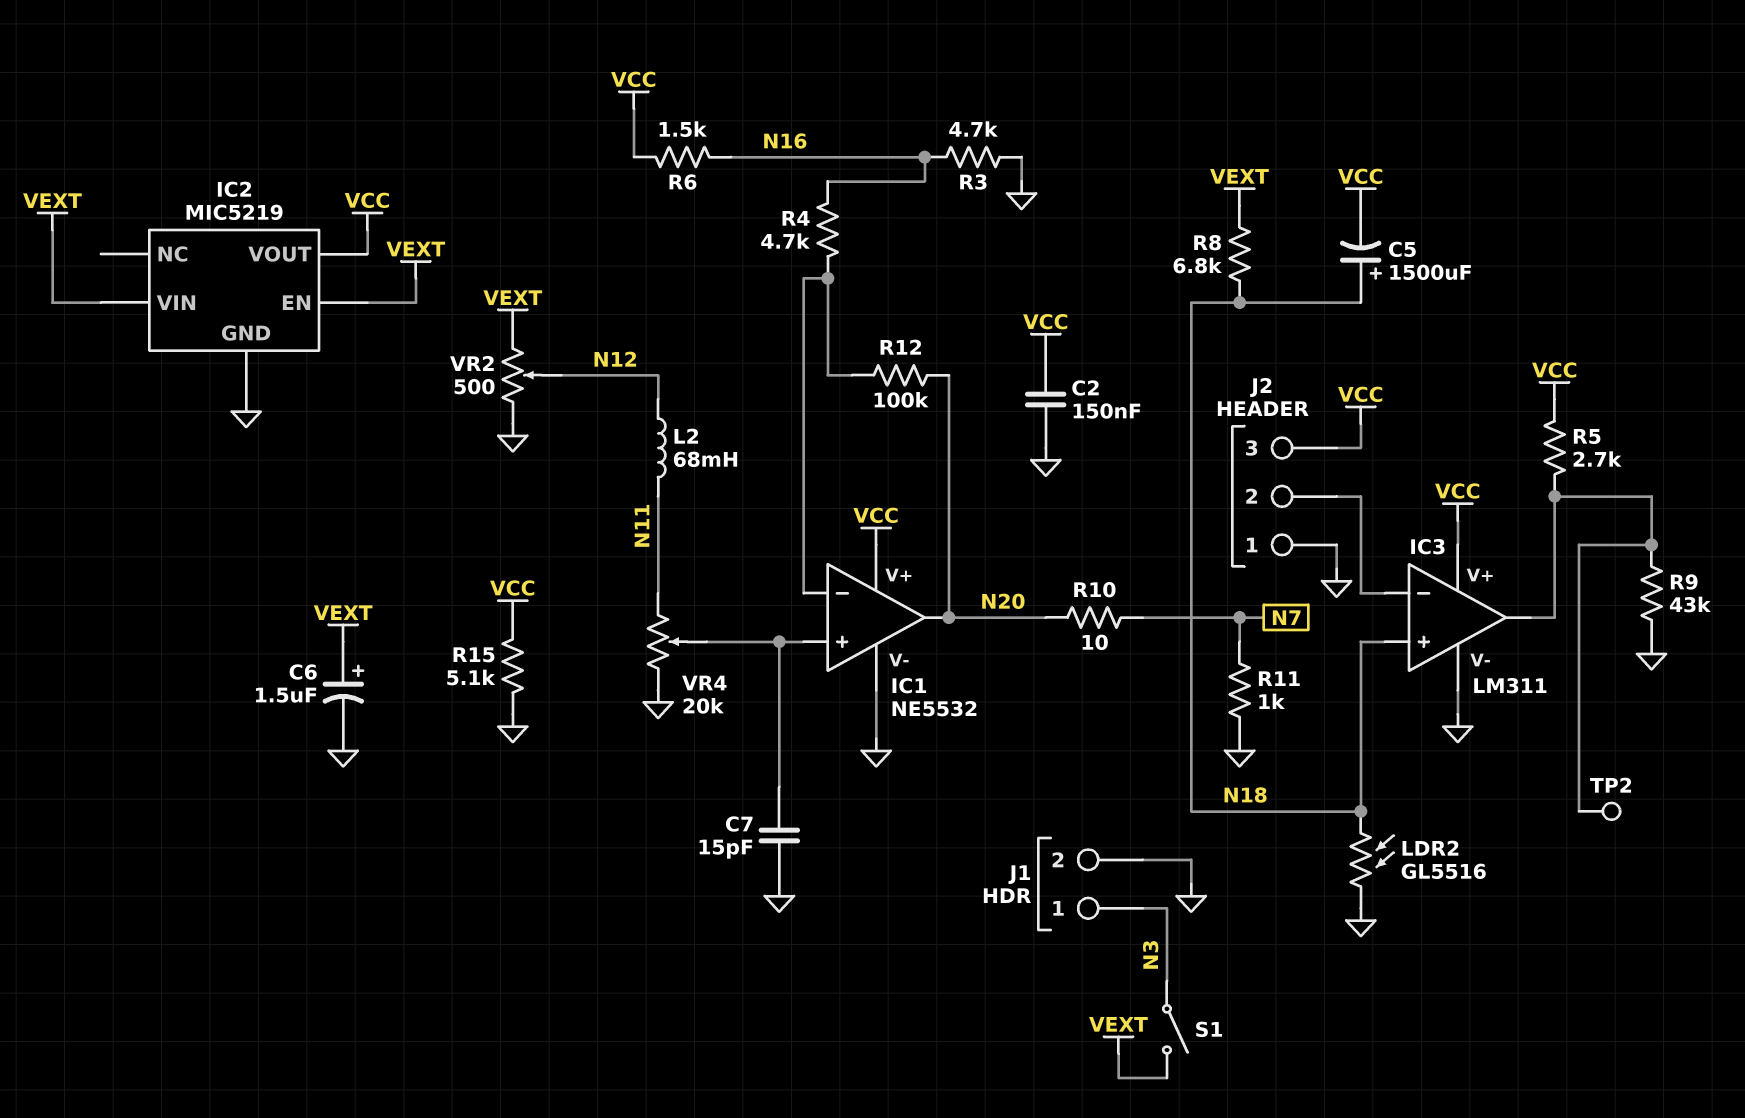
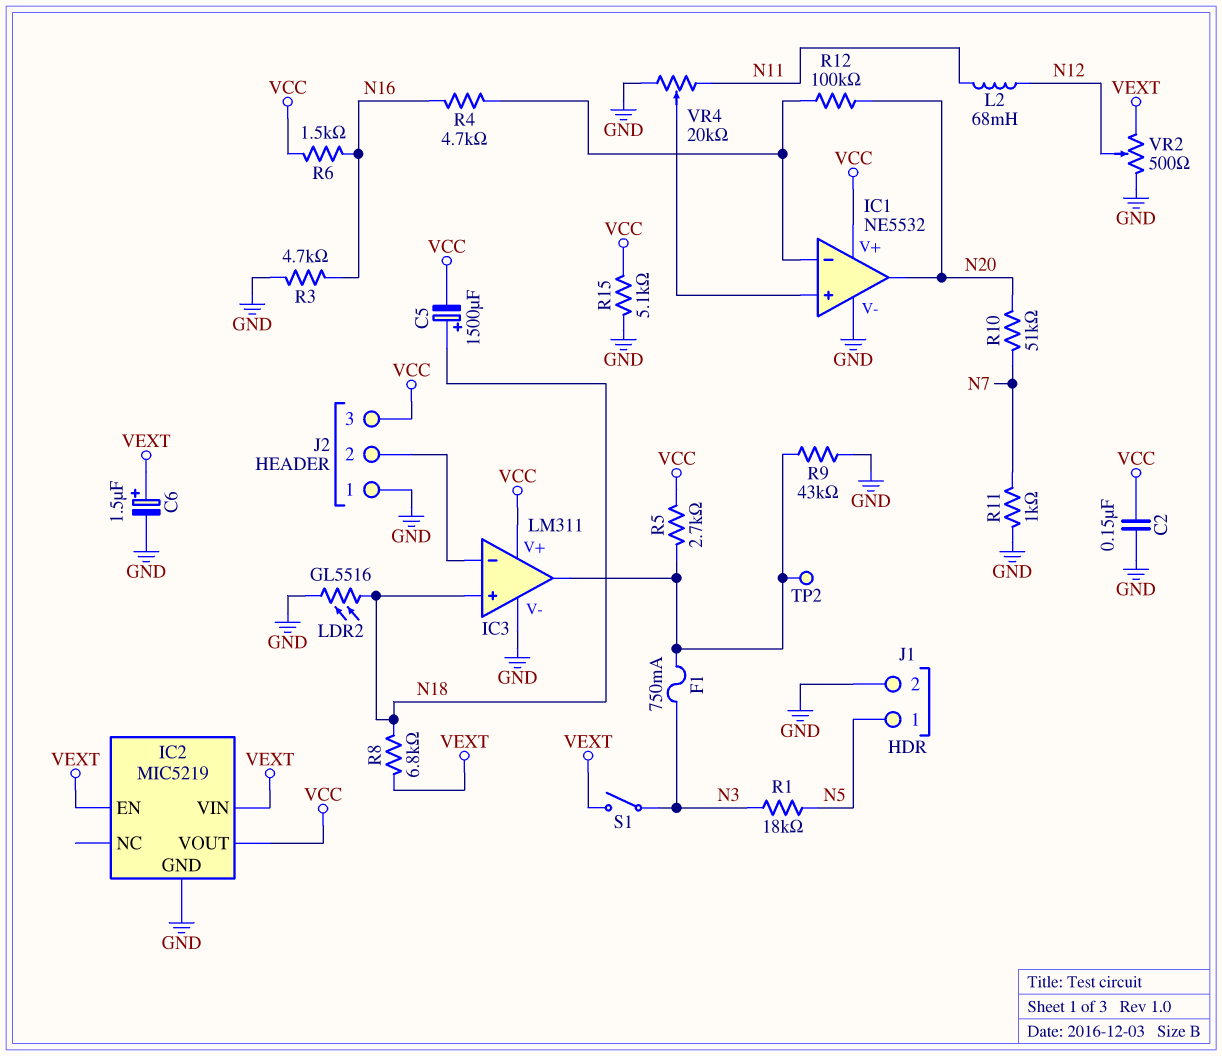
C7: 15pF (GND, IC1/in+) -> none
F1: none -> 750mA (IC3/out, N3)
J1 pin 1: N3 -> N5
R1: none -> 18k (N3, N5)
R10: 10 (N7, N20) -> 51k (N7, N20)

